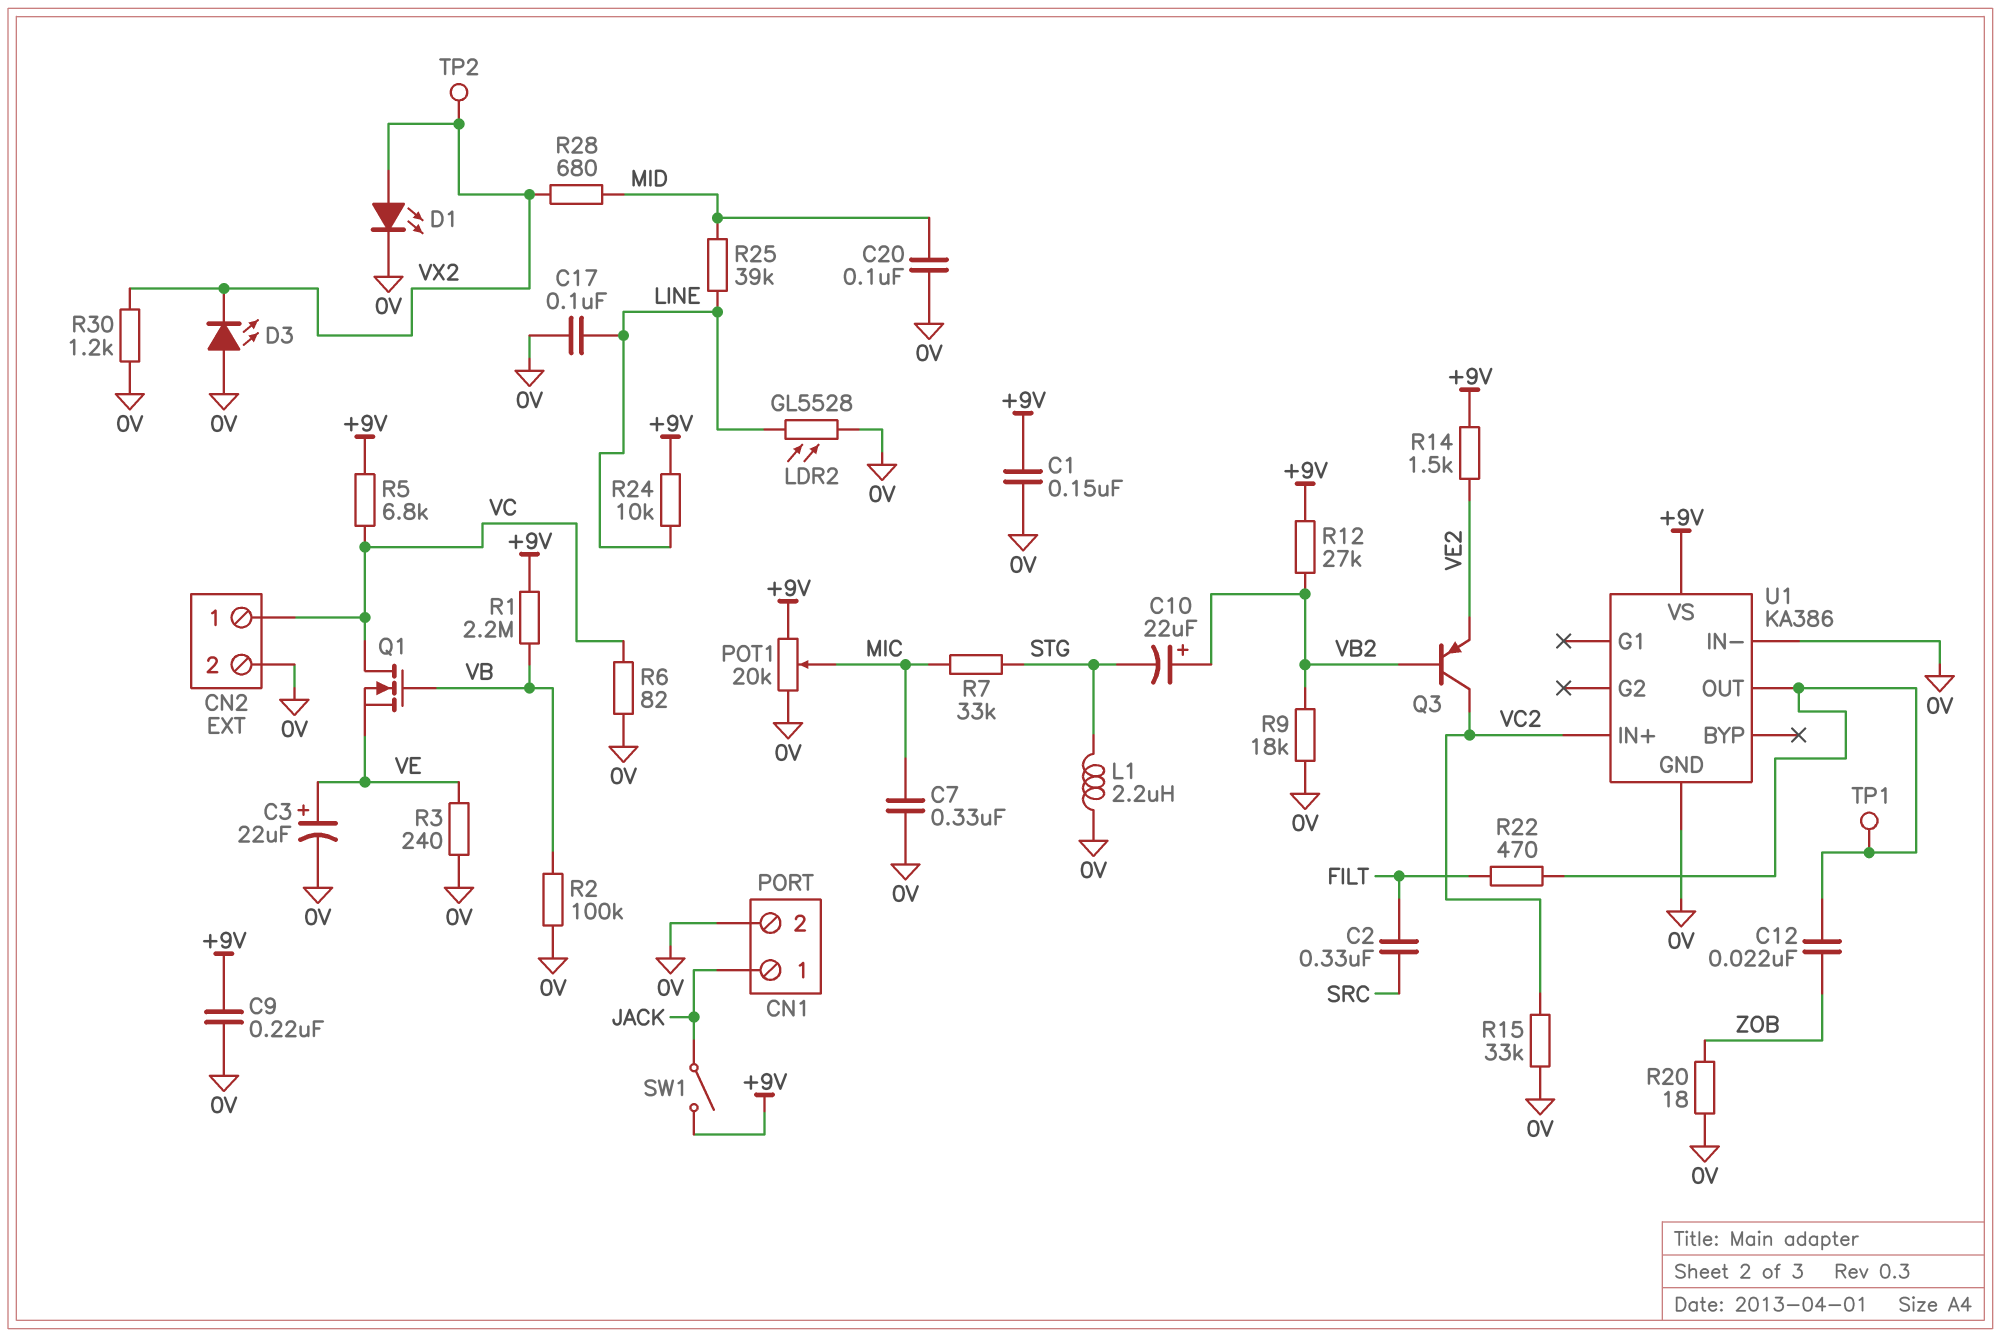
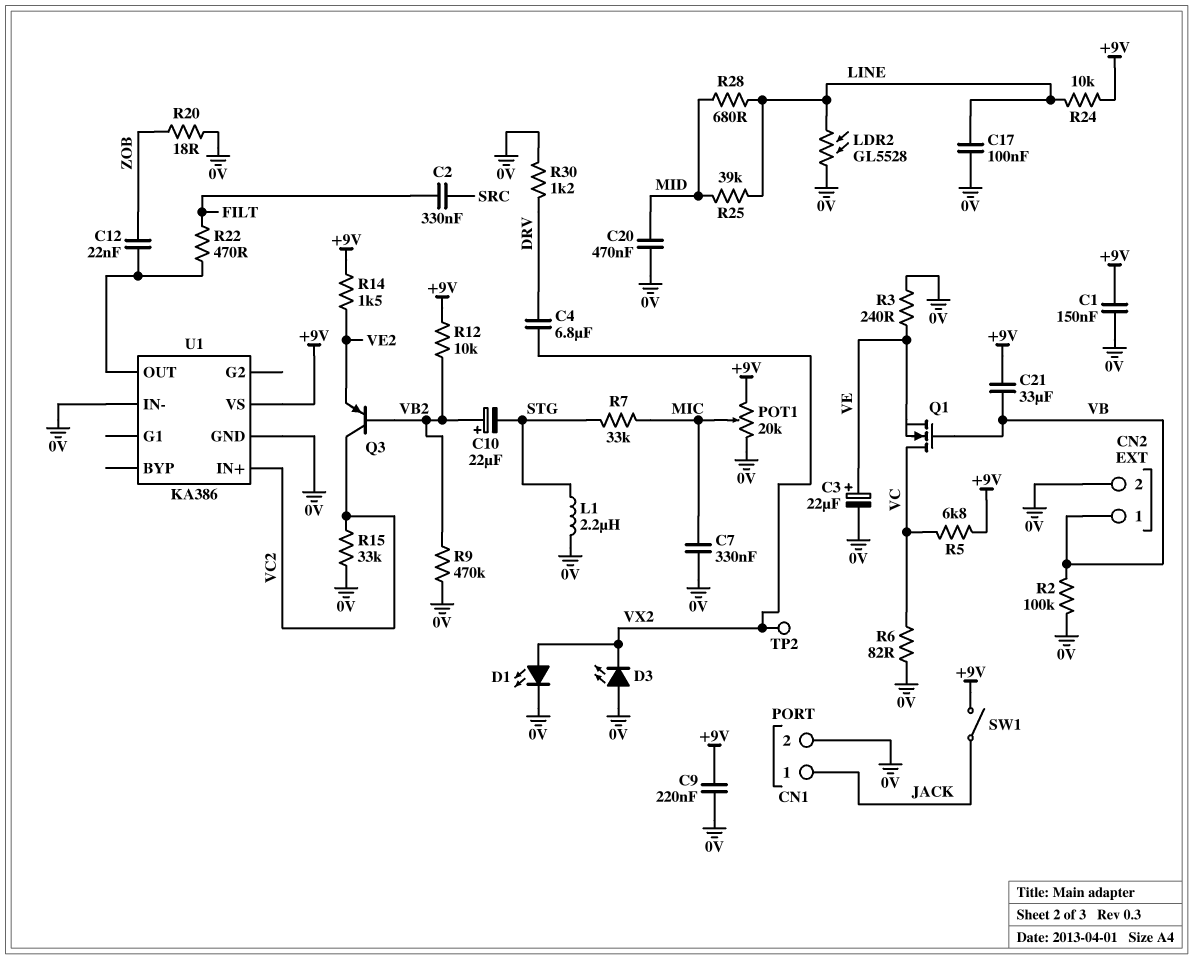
C4: none -> 6.8uF (DRV, VX2)
C20: 100nF (0V, MID) -> 470nF (0V, MID)
C21: none -> 33uF (+9V, VB)
CN2 pin 1: VC -> VB
R1: 2.2M (+9V, VB) -> none
R9: 18k (0V, VB2) -> 470k (0V, VB2)
R12: 27k (+9V, VB2) -> 10k (+9V, VB2)
R28: 680 (MID, VX2) -> 680 (LINE, MID)
R30: 1.2k (0V, VX2) -> 1.2k (0V, DRV)
TP1: test point (U1/OUT) -> none

